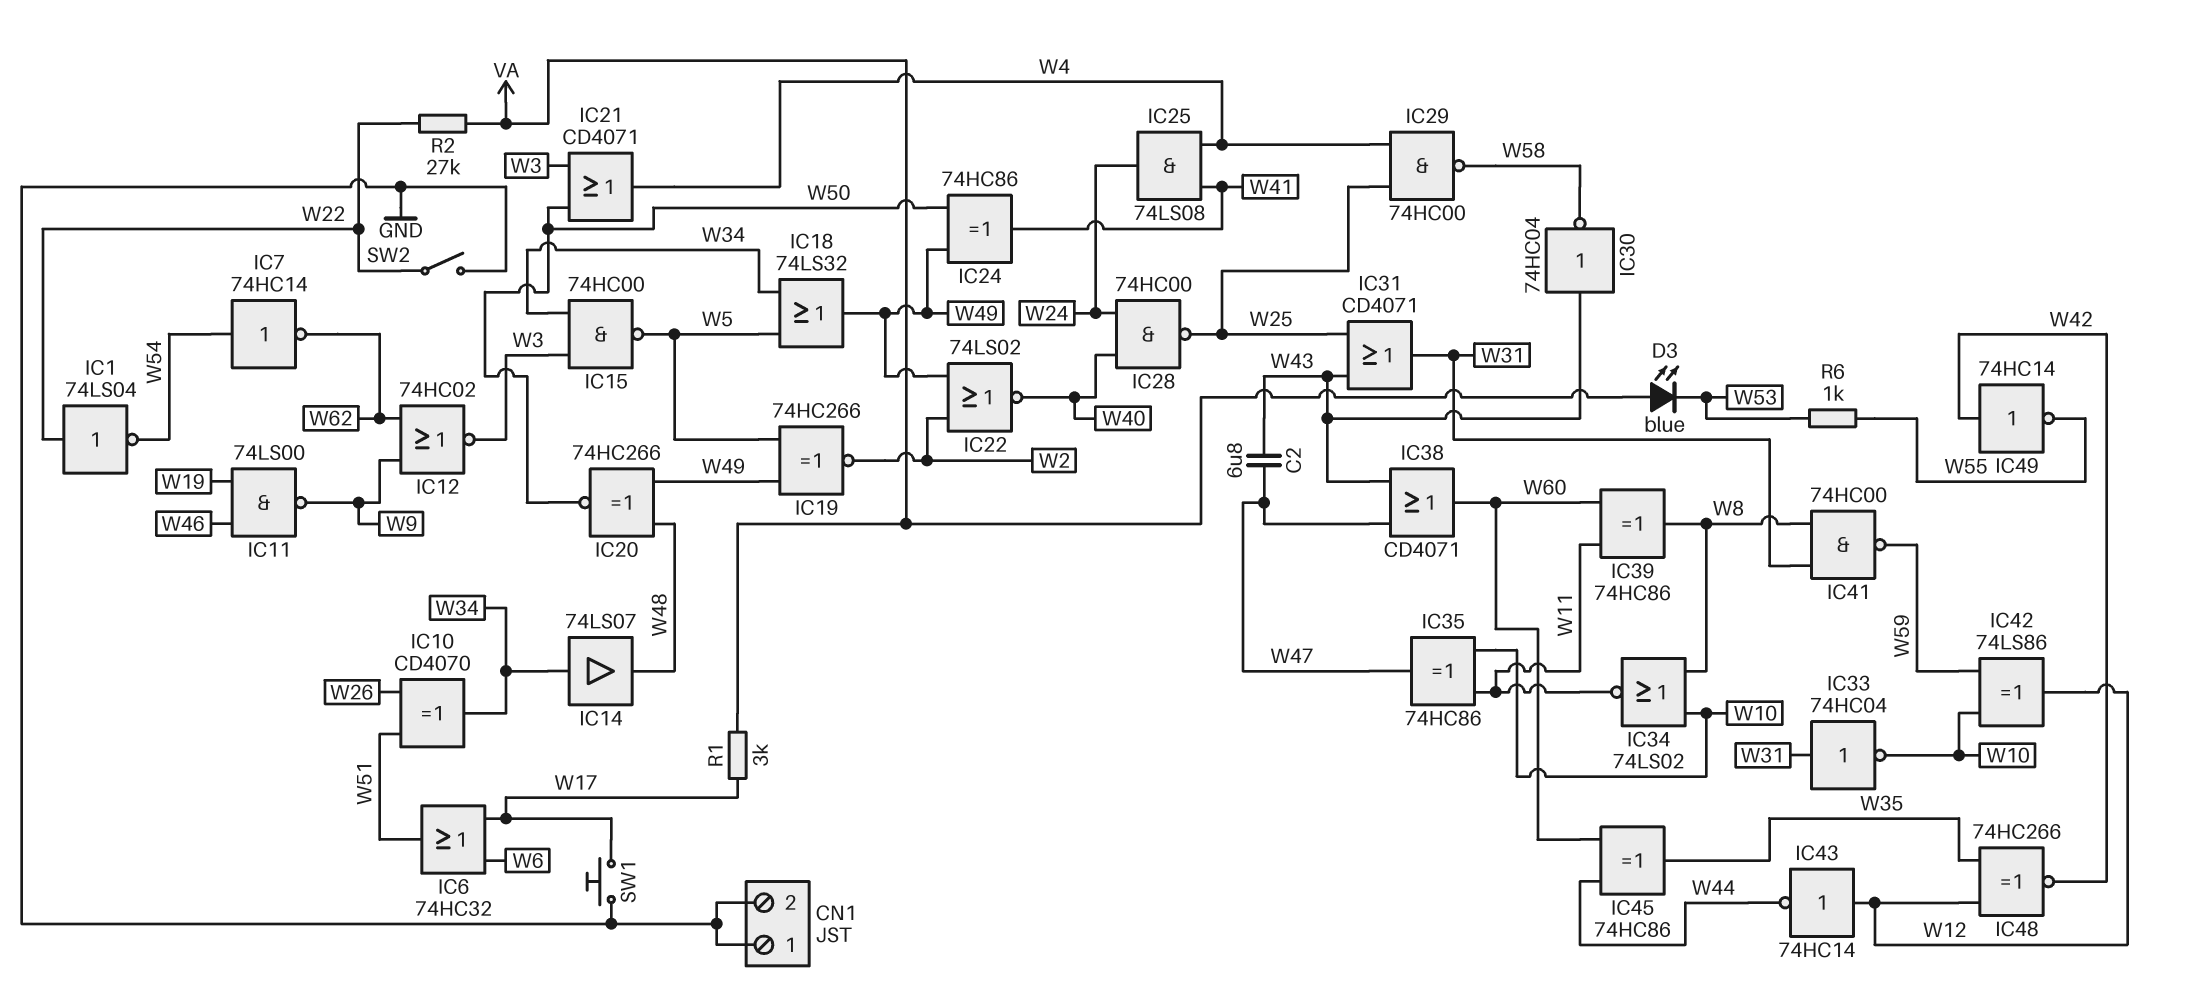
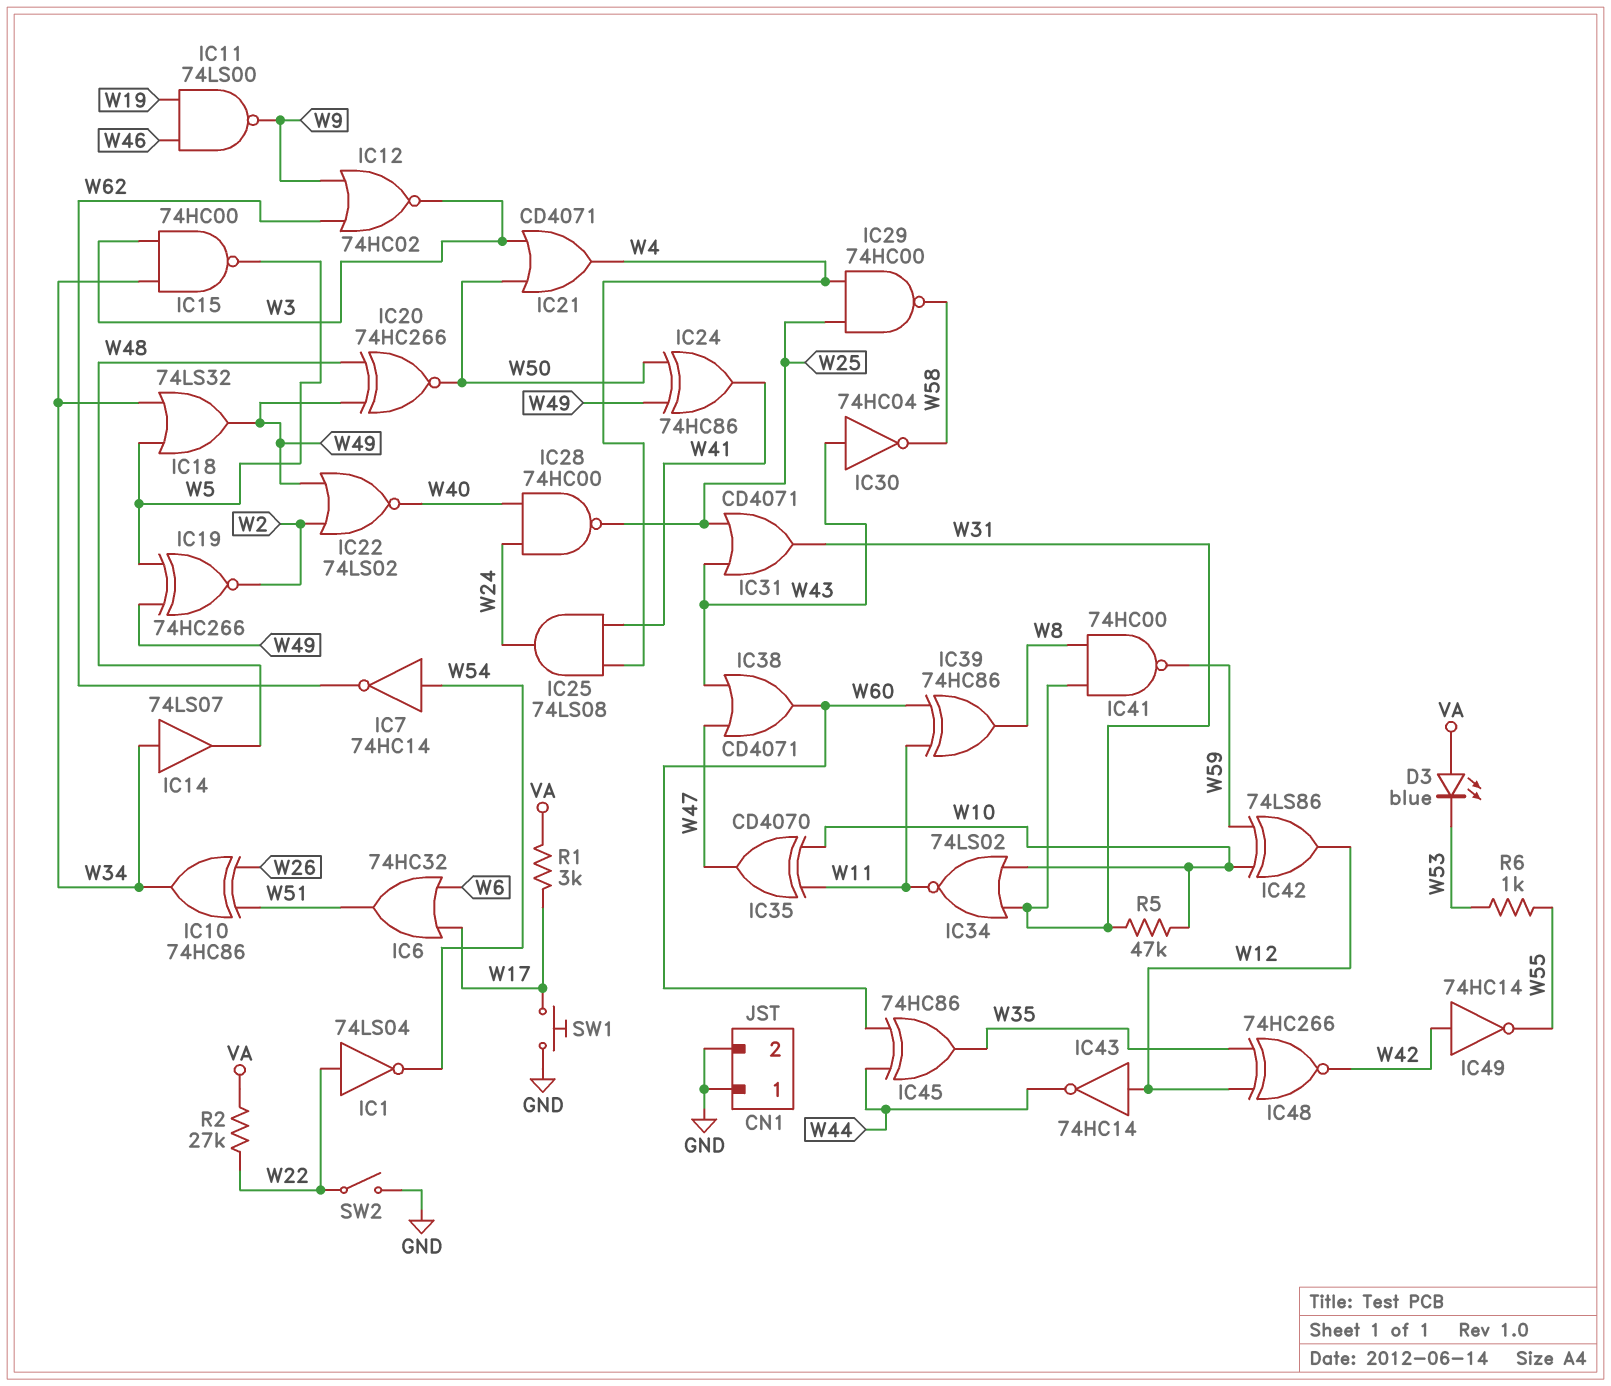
C2: 6.8uF (W43, W47) -> none
IC10: XOR CD4070 (in W26, in W51, out W34) -> XOR 74HC86 (in W26, in W51, out W34)
IC33: NOT 74HC04 (in W31, out W10) -> none
IC34: NOR 74LS02 (in W8, in W10, out W11) -> NOR 74LS02 (in W10, in W31, out W11)
IC35: XOR 74HC86 (in W10, in W11, out W47) -> XOR CD4070 (in W10, in W11, out W47)
R5: none -> 47k (W10, W31)

